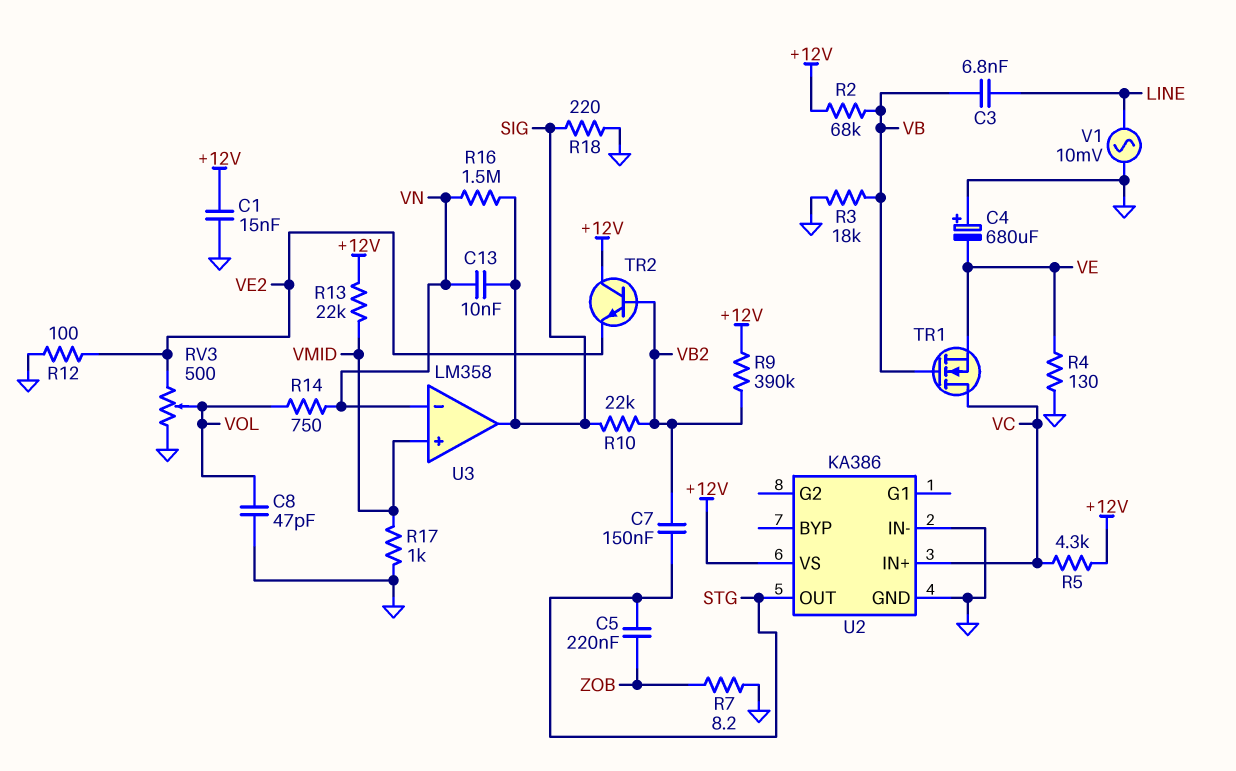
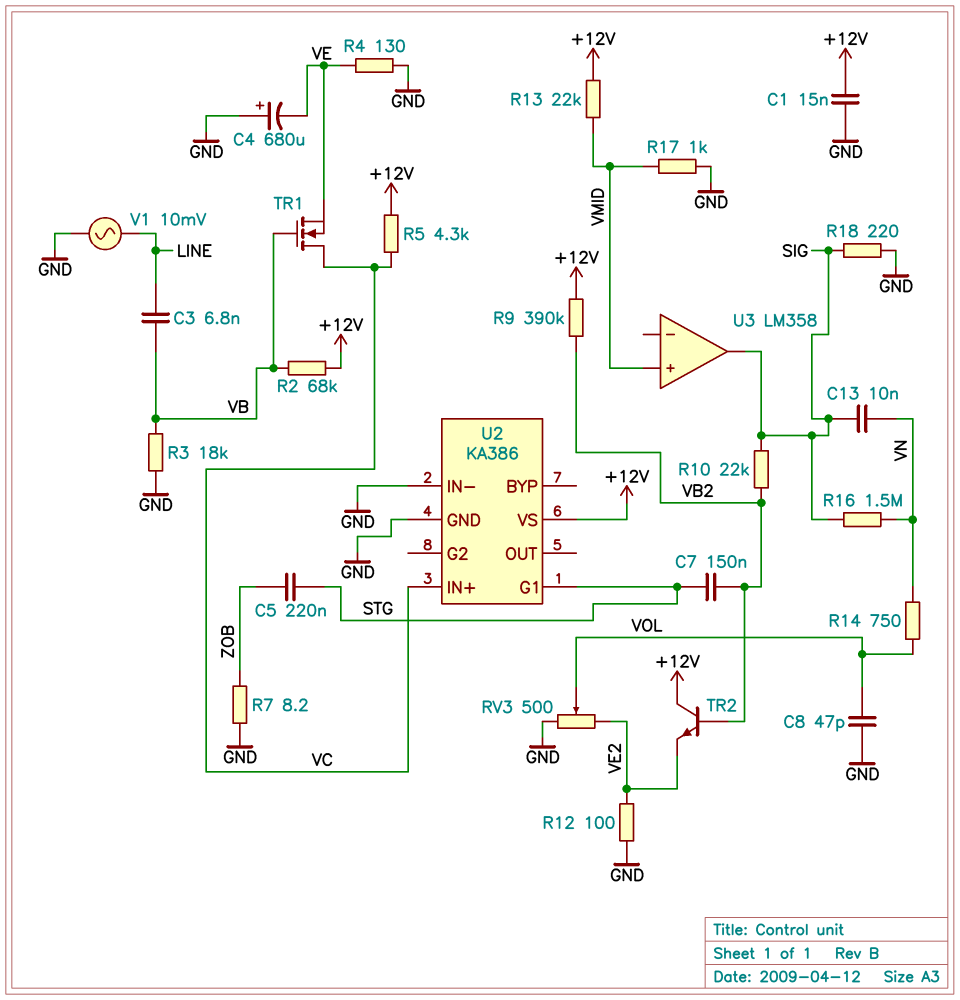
U2 pin G1: none -> STG
U2 pin OUT: STG -> none
U3 pin in-: VN -> none

